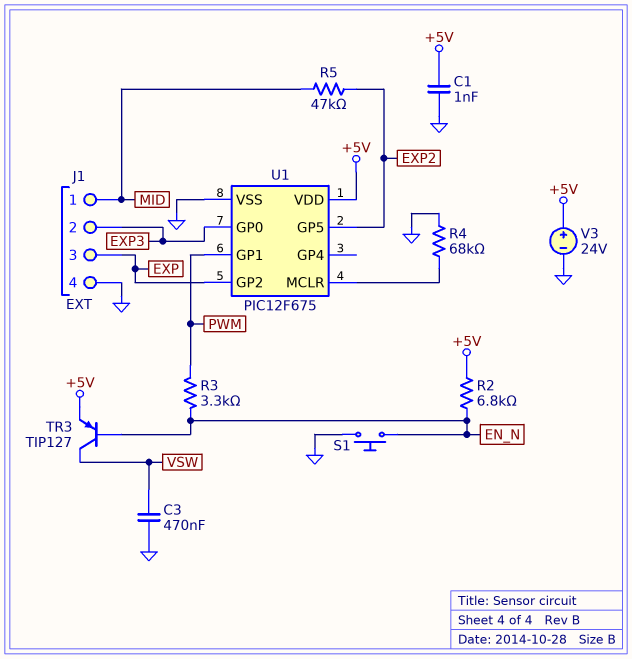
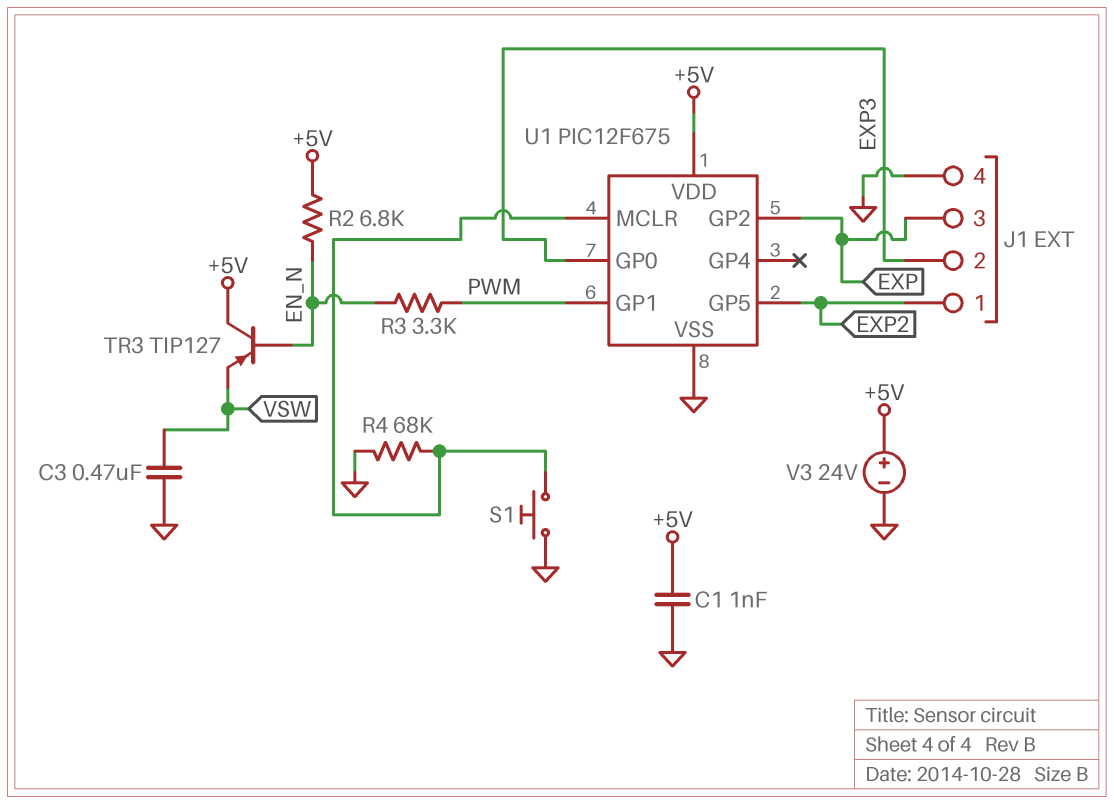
J1 pin 1: MID -> EXP2
R5: 47k (EXP2, MID) -> none
S1: button (EN_N, GND) -> button (GND, U1/MCLR)
TR3: PNP TIP127 (B EN_N, C VSW, E +5V) -> PNP TIP127 (B EN_N, C +5V, E VSW)

